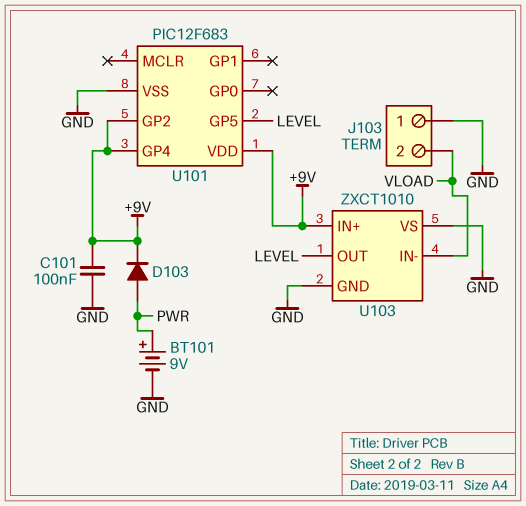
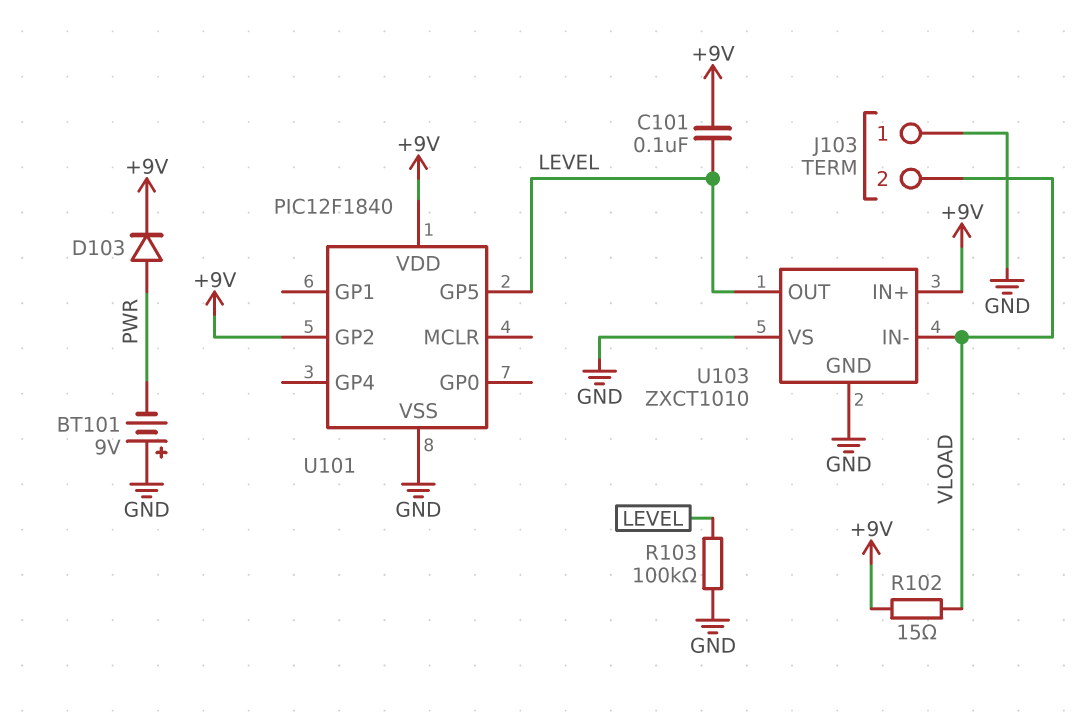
BT101: 9V (plus PWR, minus GND) -> 9V (plus GND, minus PWR)
C101: 100nF (+9V, GND) -> 100nF (+9V, LEVEL)
R102: none -> 15 (+9V, VLOAD)
R103: none -> 100k (GND, LEVEL)
U101: PIC12F683 -> PIC12F1840
U101 pin GP4: +9V -> none

